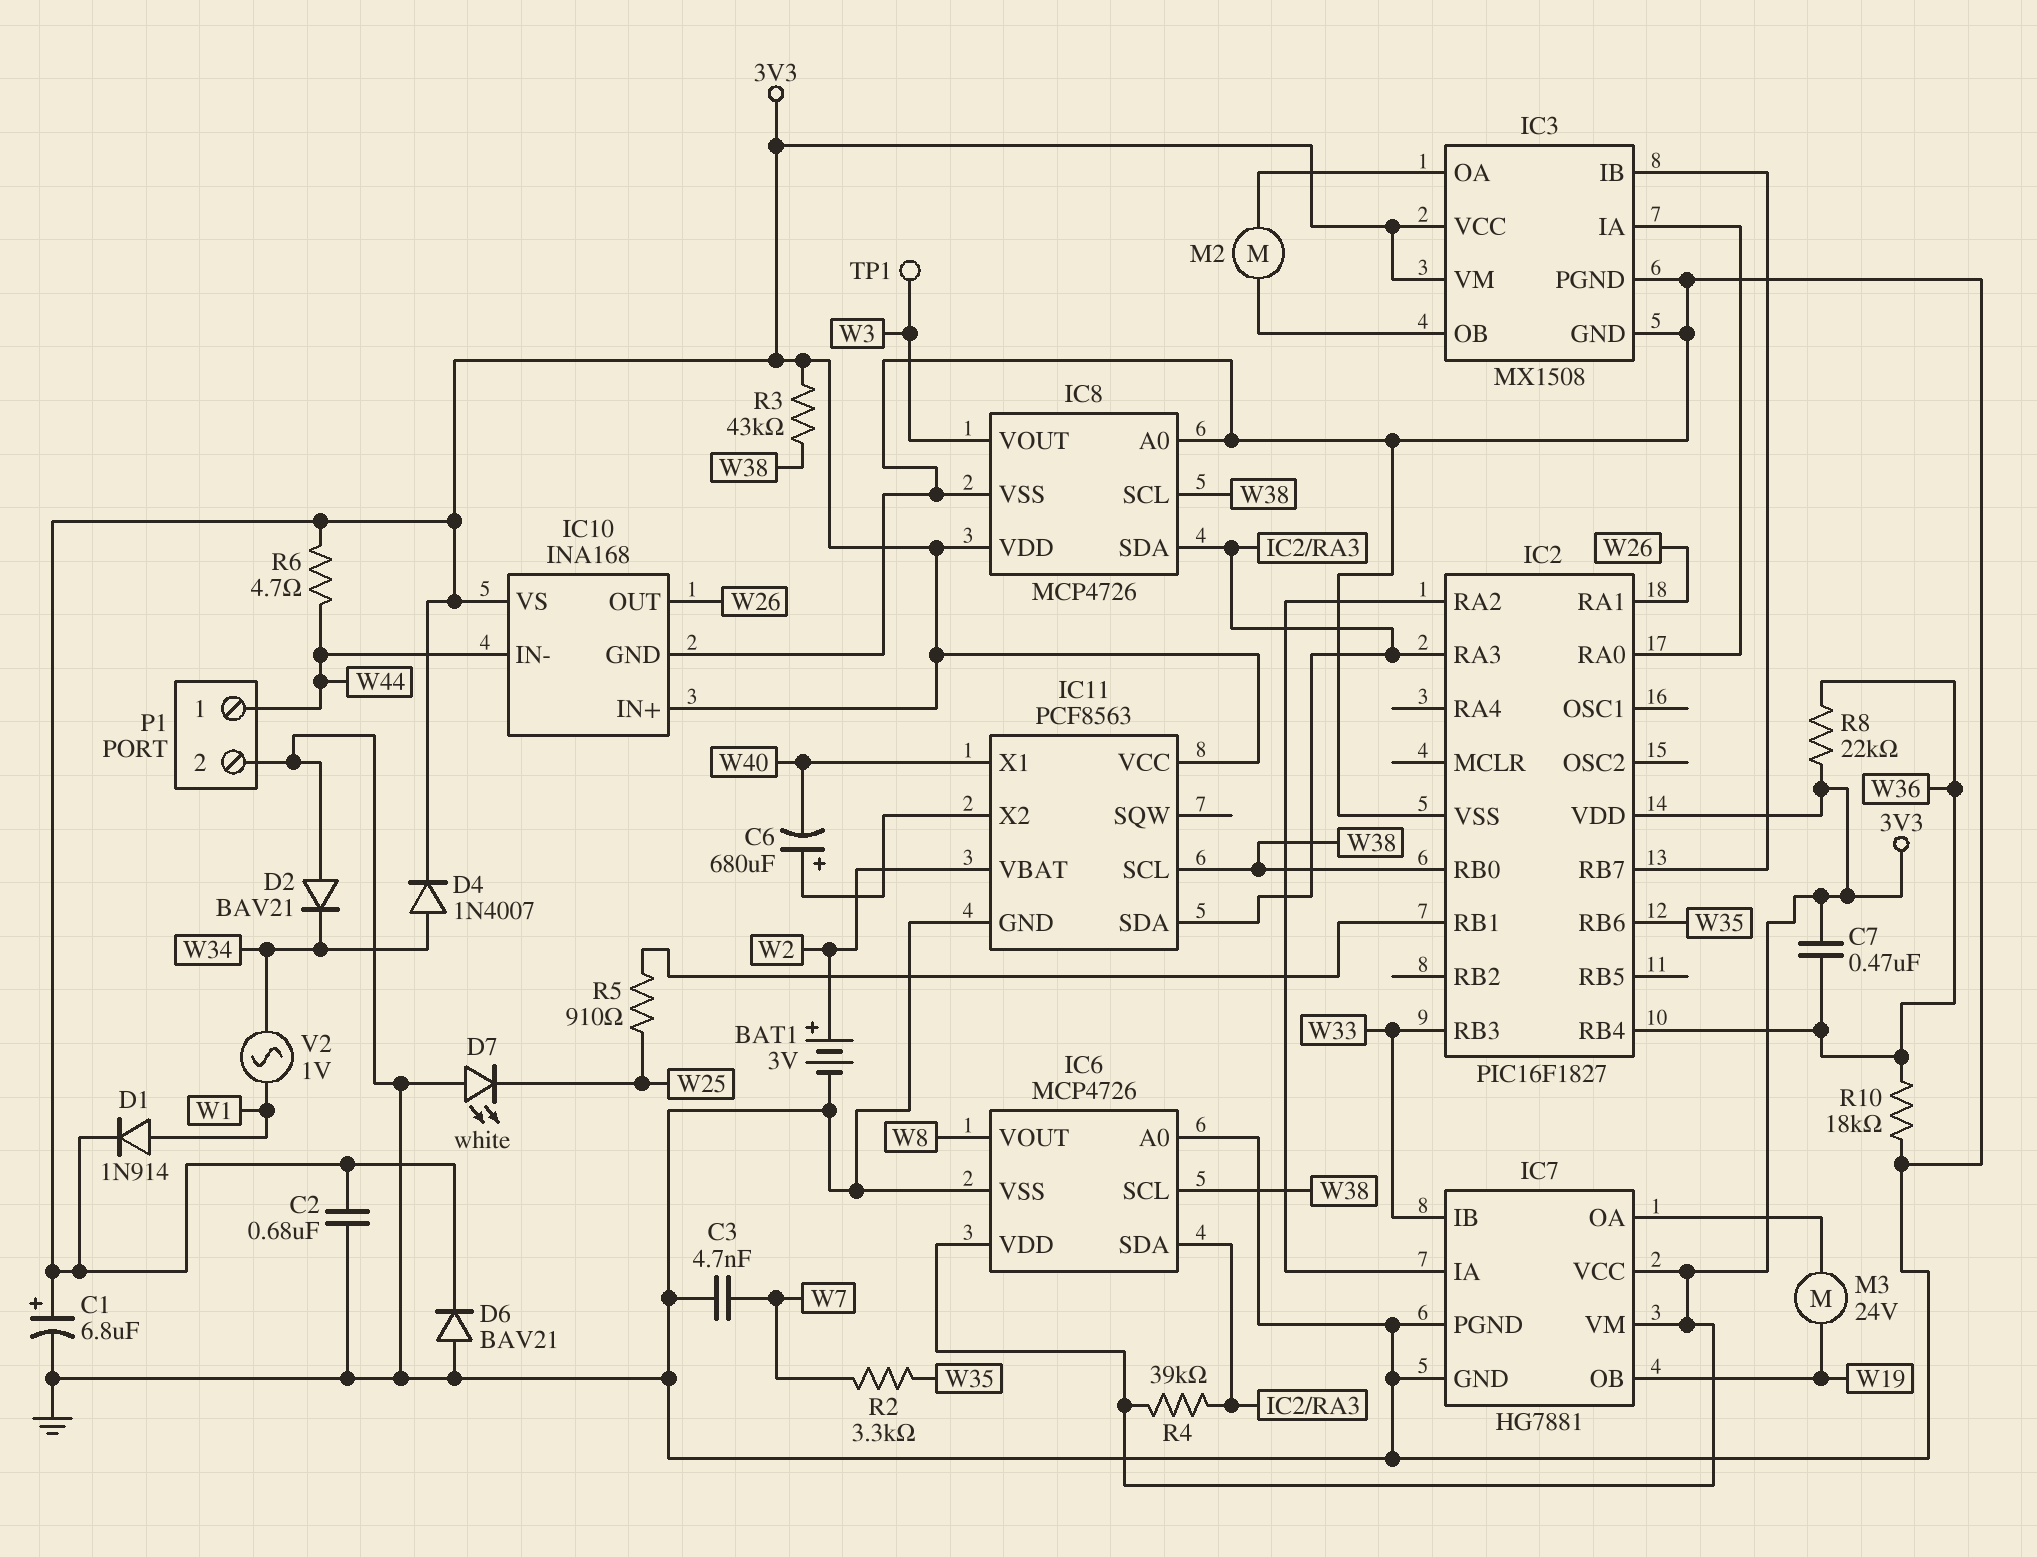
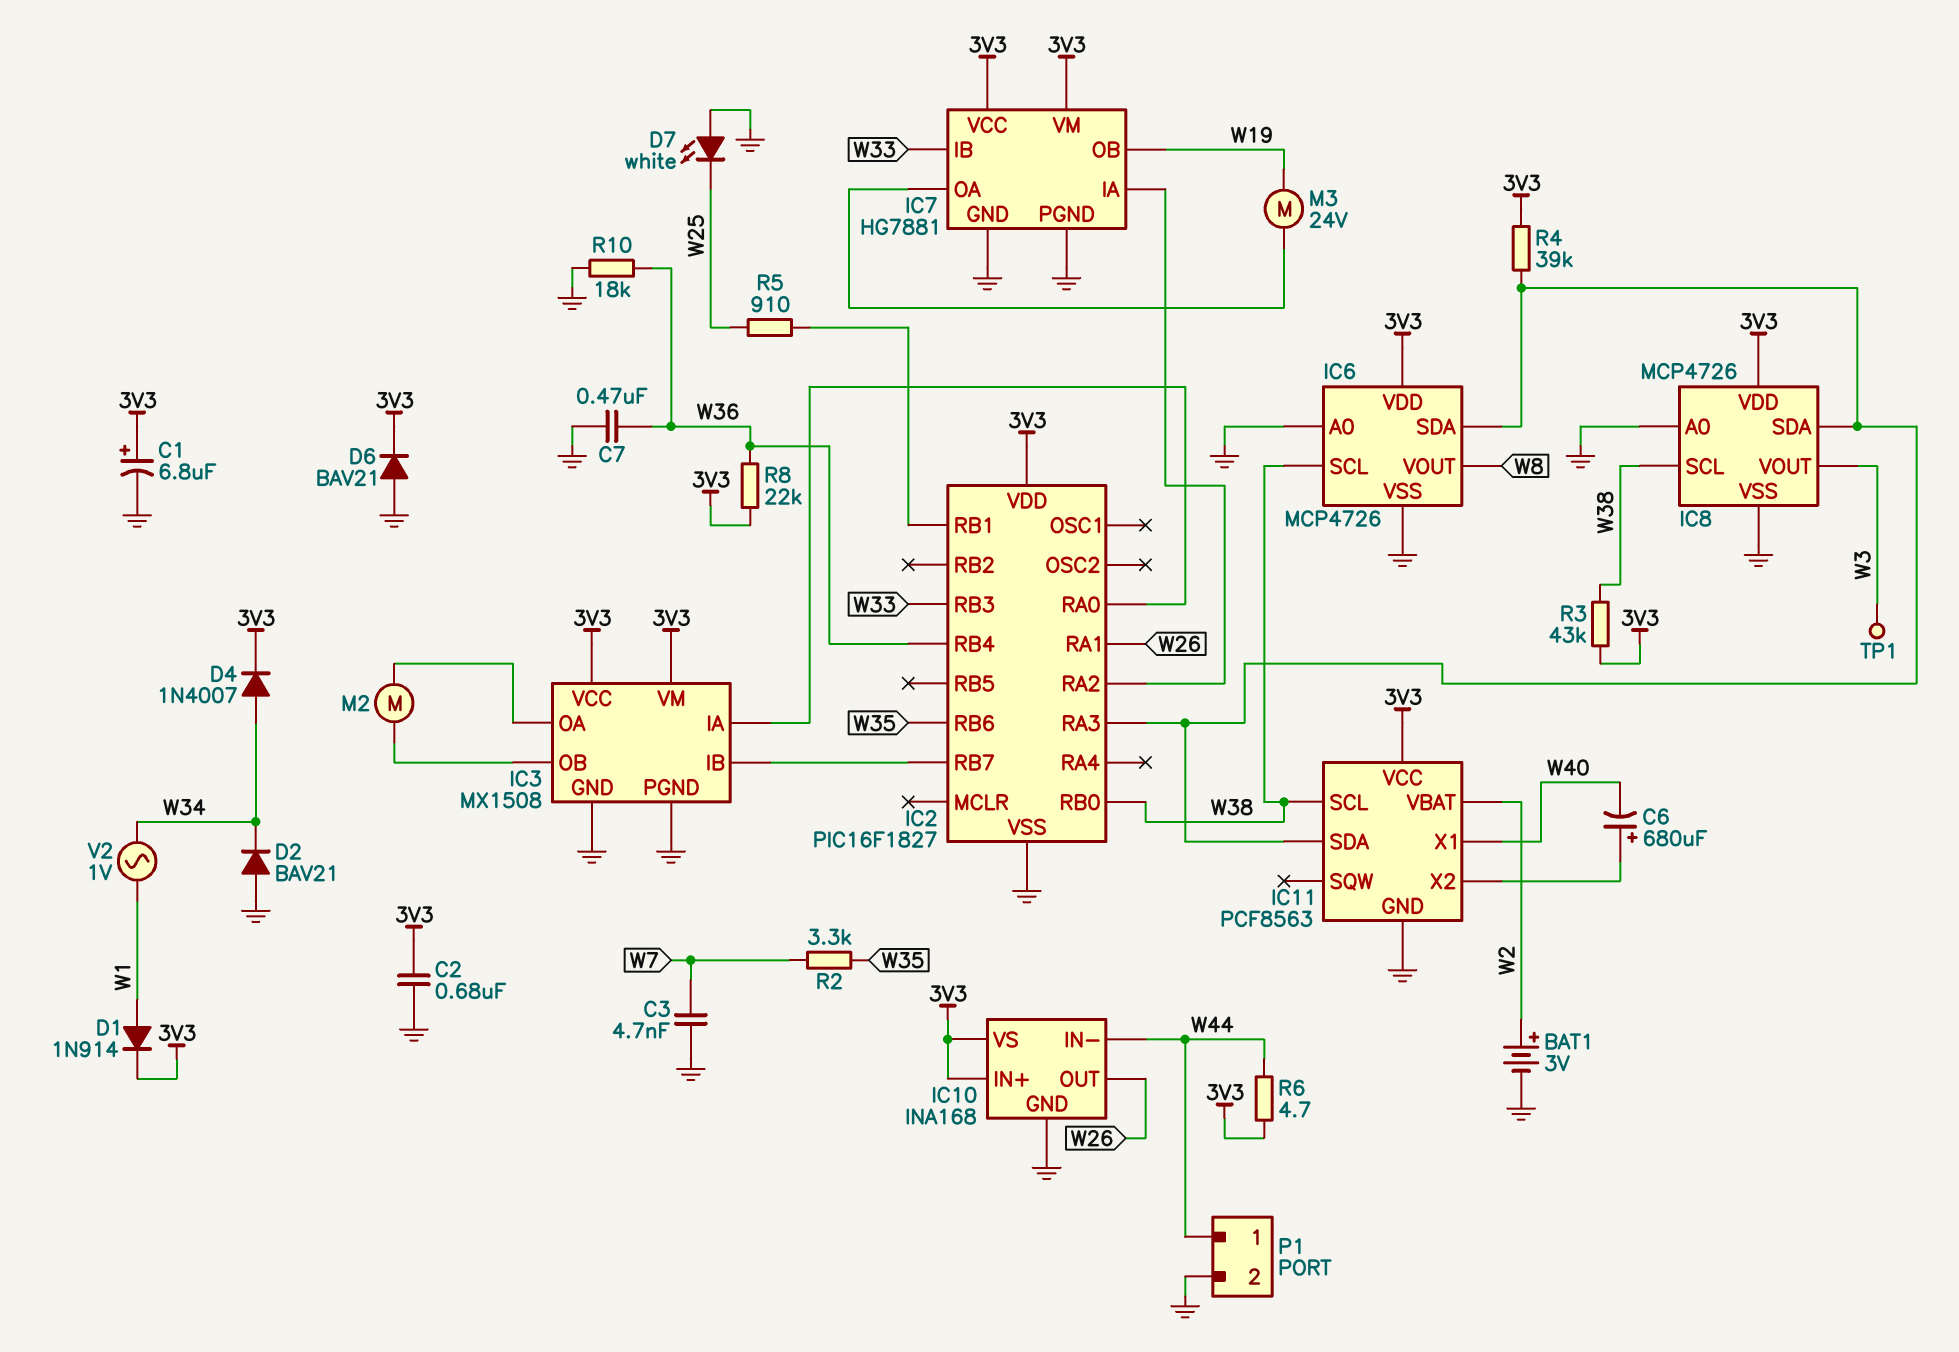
C7: 470nF (3V3, W36) -> 470nF (GND, W36)

